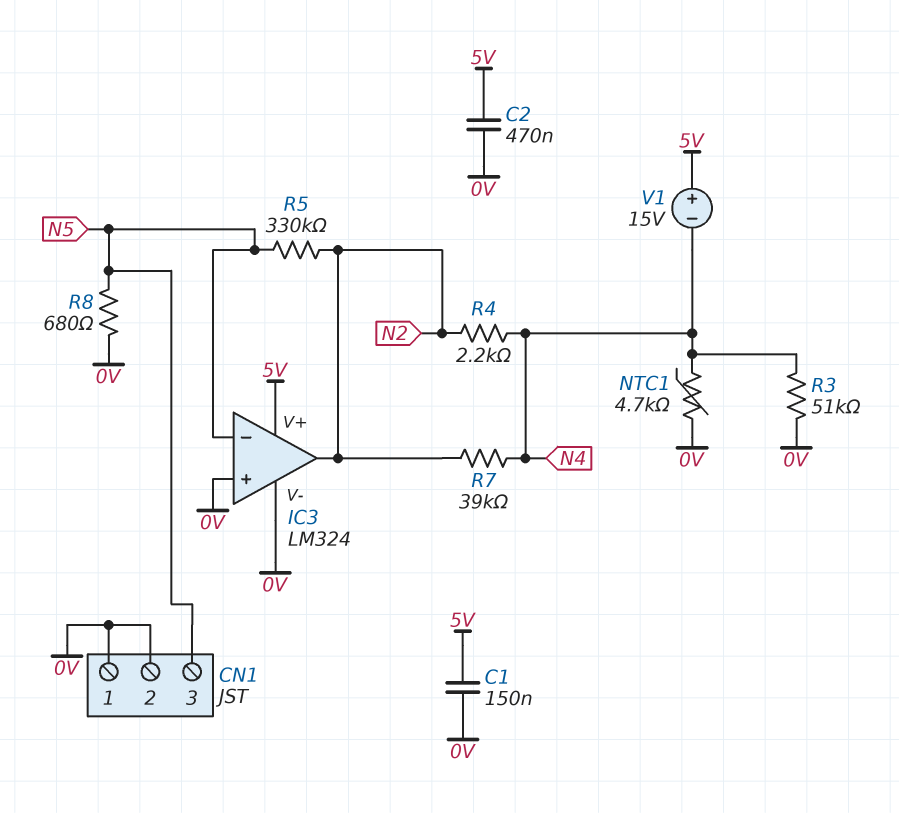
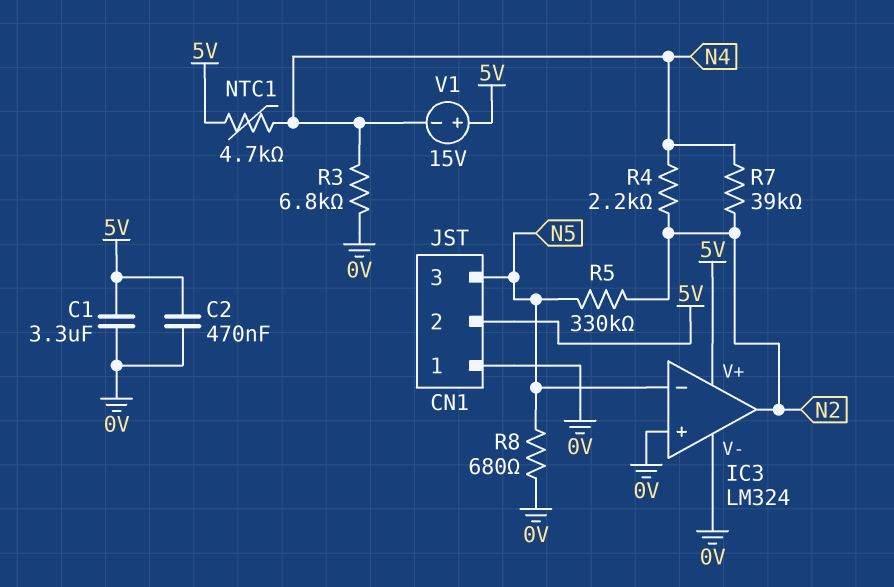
C1: 150nF (0V, 5V) -> 3.3uF (0V, 5V)
CN1 pin 2: 0V -> 5V
NTC1: 4.7k (0V, N4) -> 4.7k (5V, N4)
R3: 51k (0V, N4) -> 6.8k (0V, N4)

